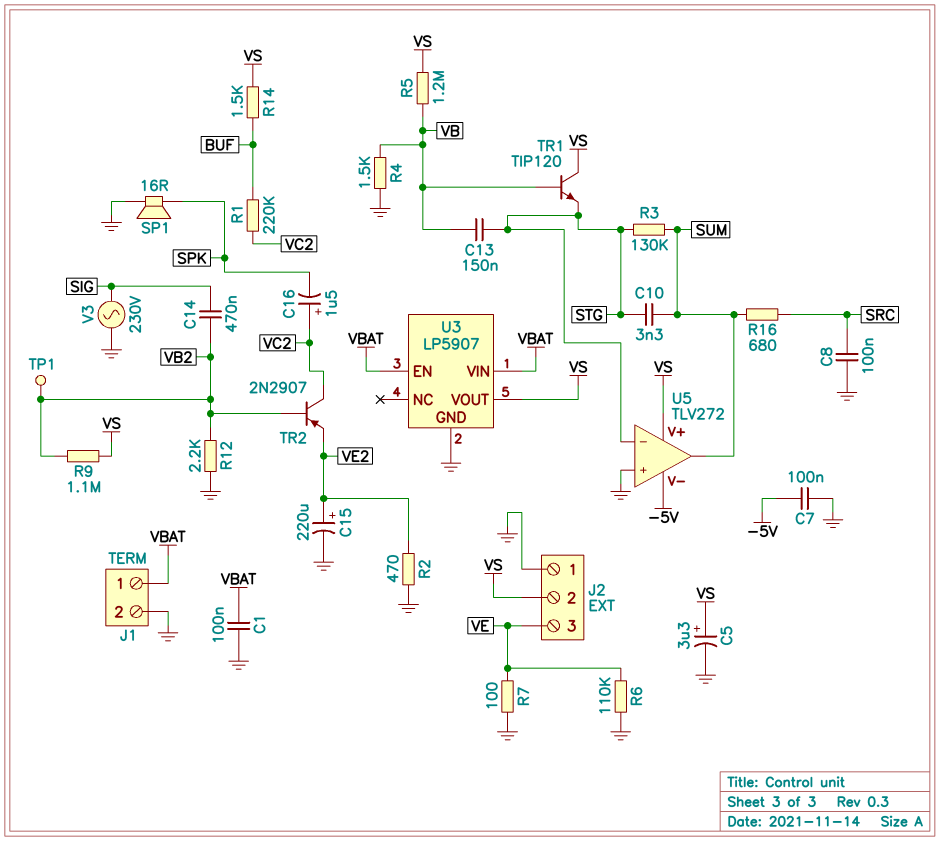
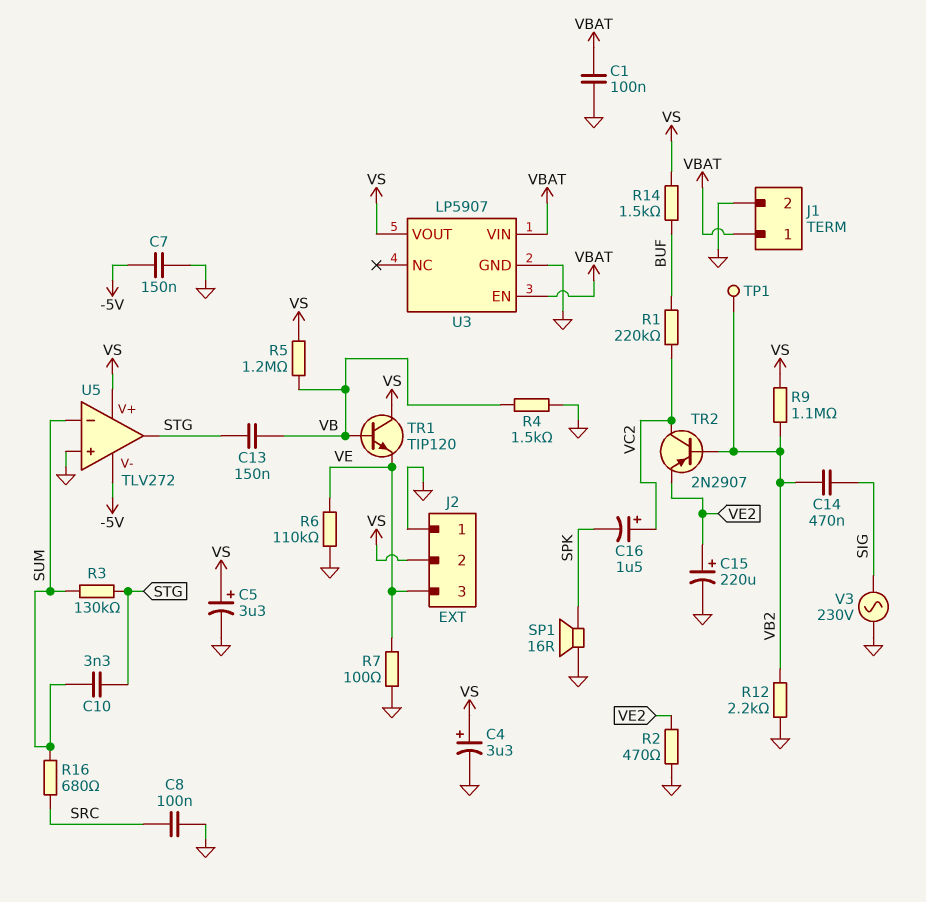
C4: none -> 3.3uF (plus VS, minus GND)
C7: 100nF (-5V, GND) -> 150nF (-5V, GND)
TR1: NPN TIP120 (B VB, C VS, E STG) -> NPN TIP120 (B VB, C VS, E VE)
U5 pin in-: STG -> SUM
U5 pin out: SUM -> STG

